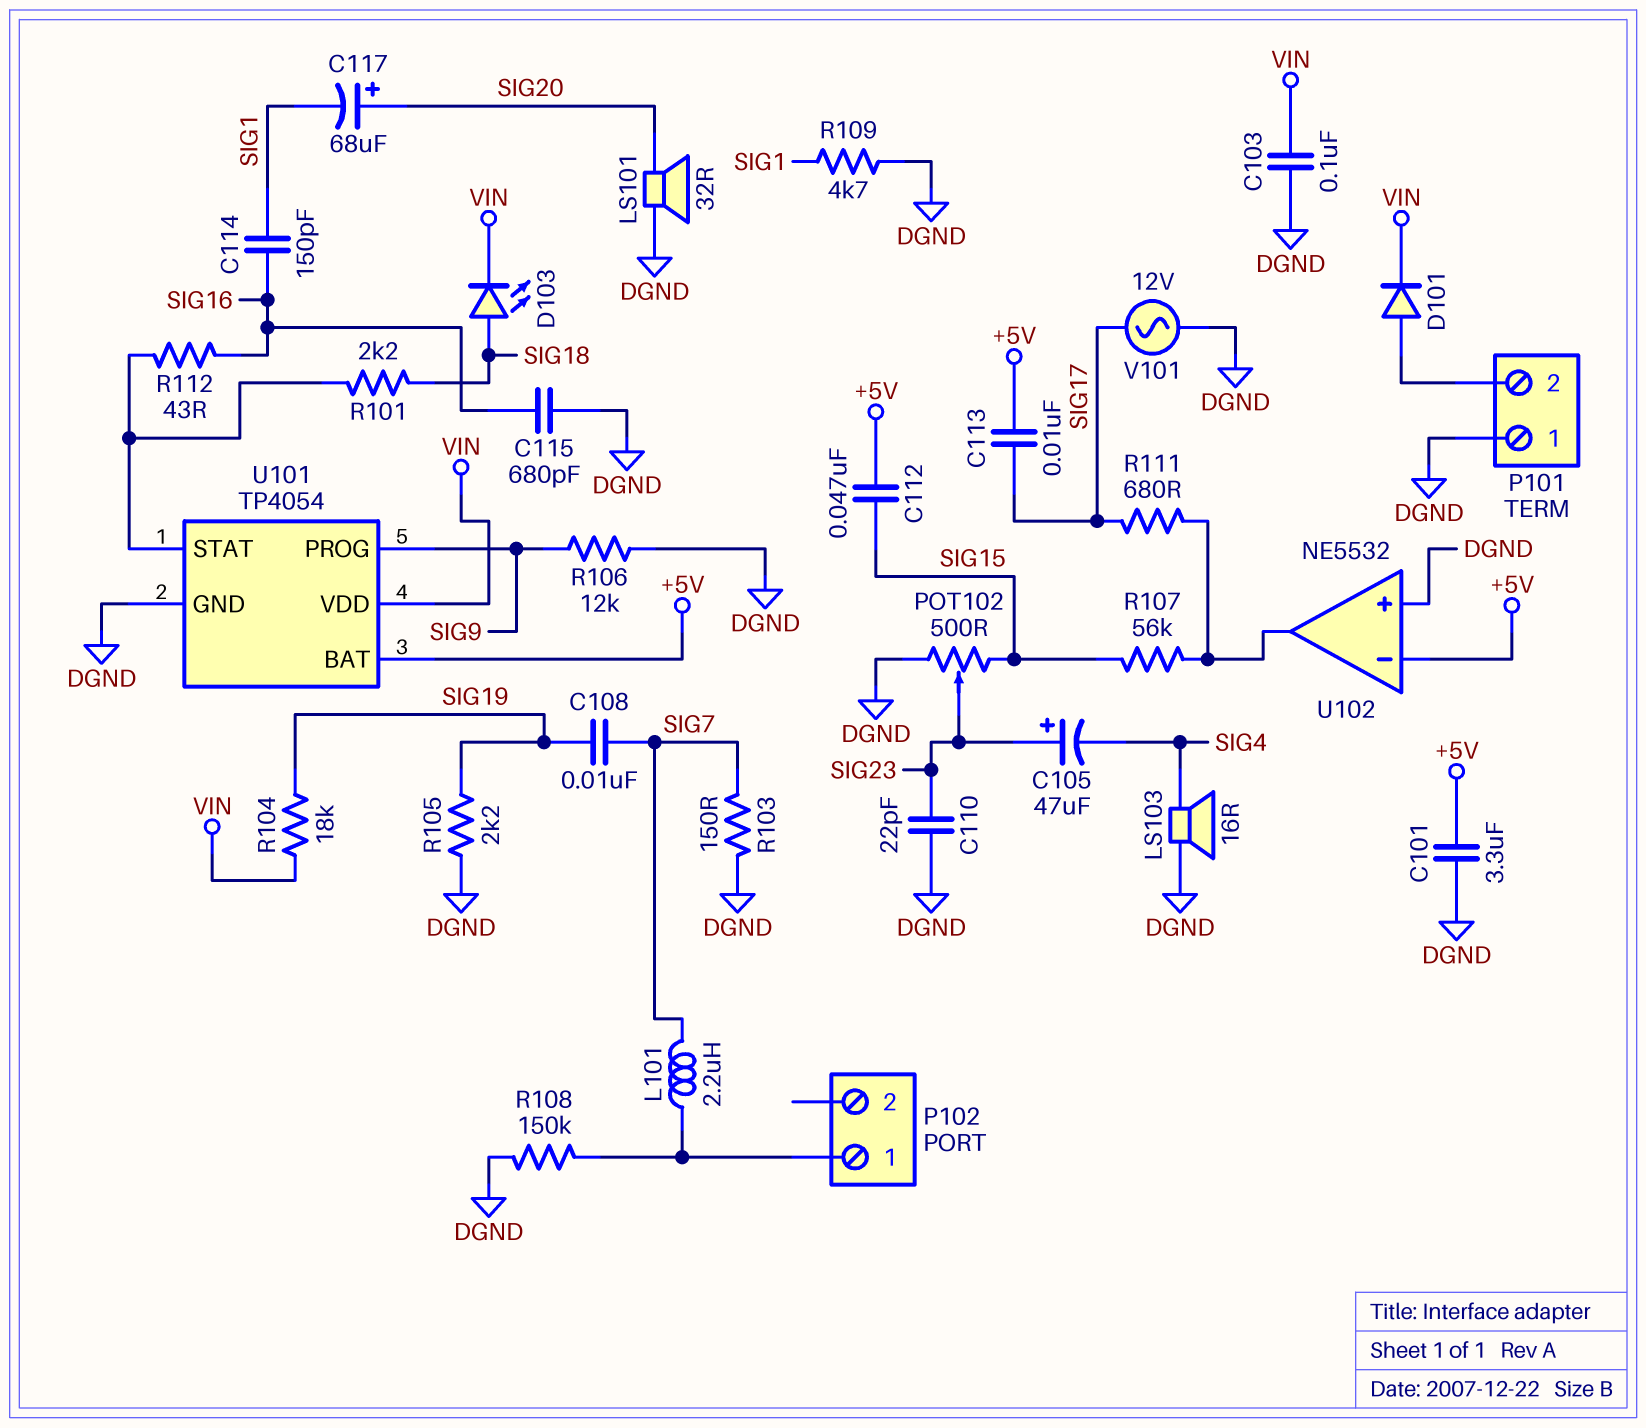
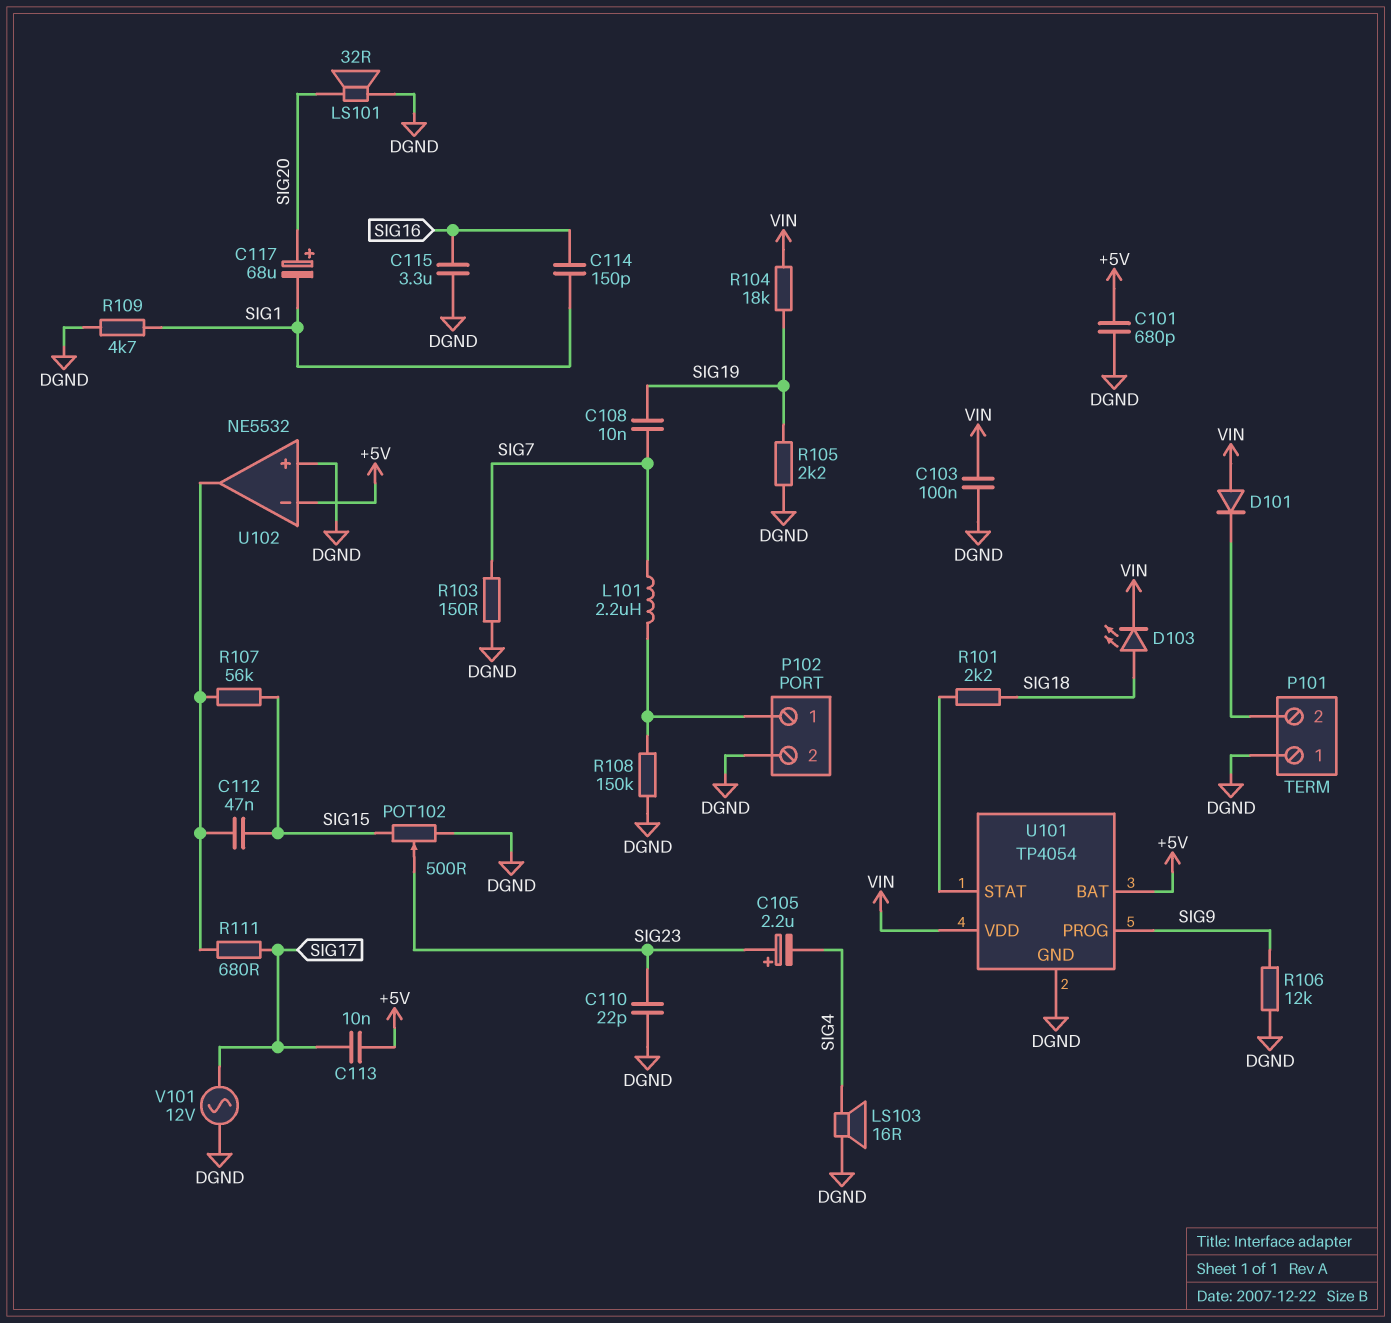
C101: 3.3uF (+5V, DGND) -> 680pF (+5V, DGND)
C105: 47uF (plus SIG23, minus SIG4) -> 2.2uF (plus SIG23, minus SIG4)
C112: 47nF (+5V, SIG15) -> 47nF (SIG15, U102/out)
C115: 680pF (DGND, SIG16) -> 3.3uF (DGND, SIG16)
D101: diode (A P101/2, K VIN) -> diode (A VIN, K P101/2)
P102 pin 2: none -> DGND
R112: 43 (SIG16, U101/STAT) -> none

